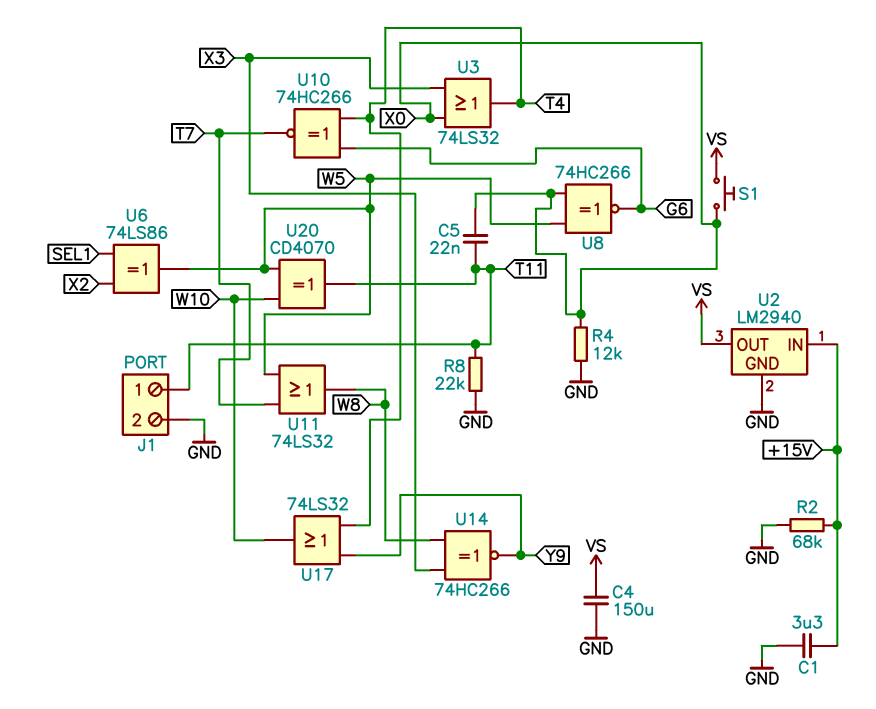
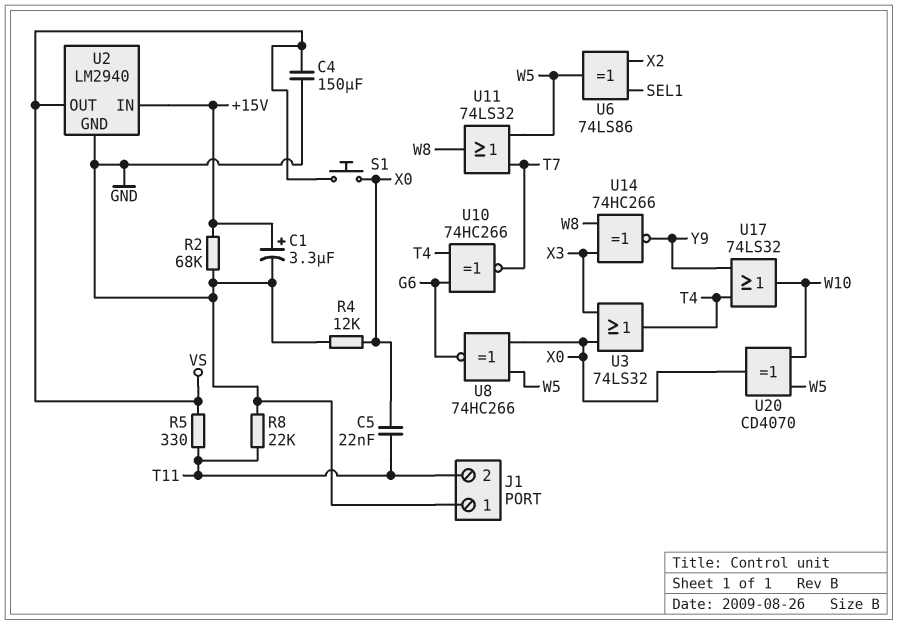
C1: 3.3uF (+15V, GND) -> 3.3uF (plus +15V, minus GND)
J1 pin 1: T11 -> GND
J1 pin 2: GND -> T11
R5: none -> 330 (T11, VS)
U20: XOR CD4070 (in W5, in W10, out T11) -> XOR CD4070 (in W5, in W10, out X0)

